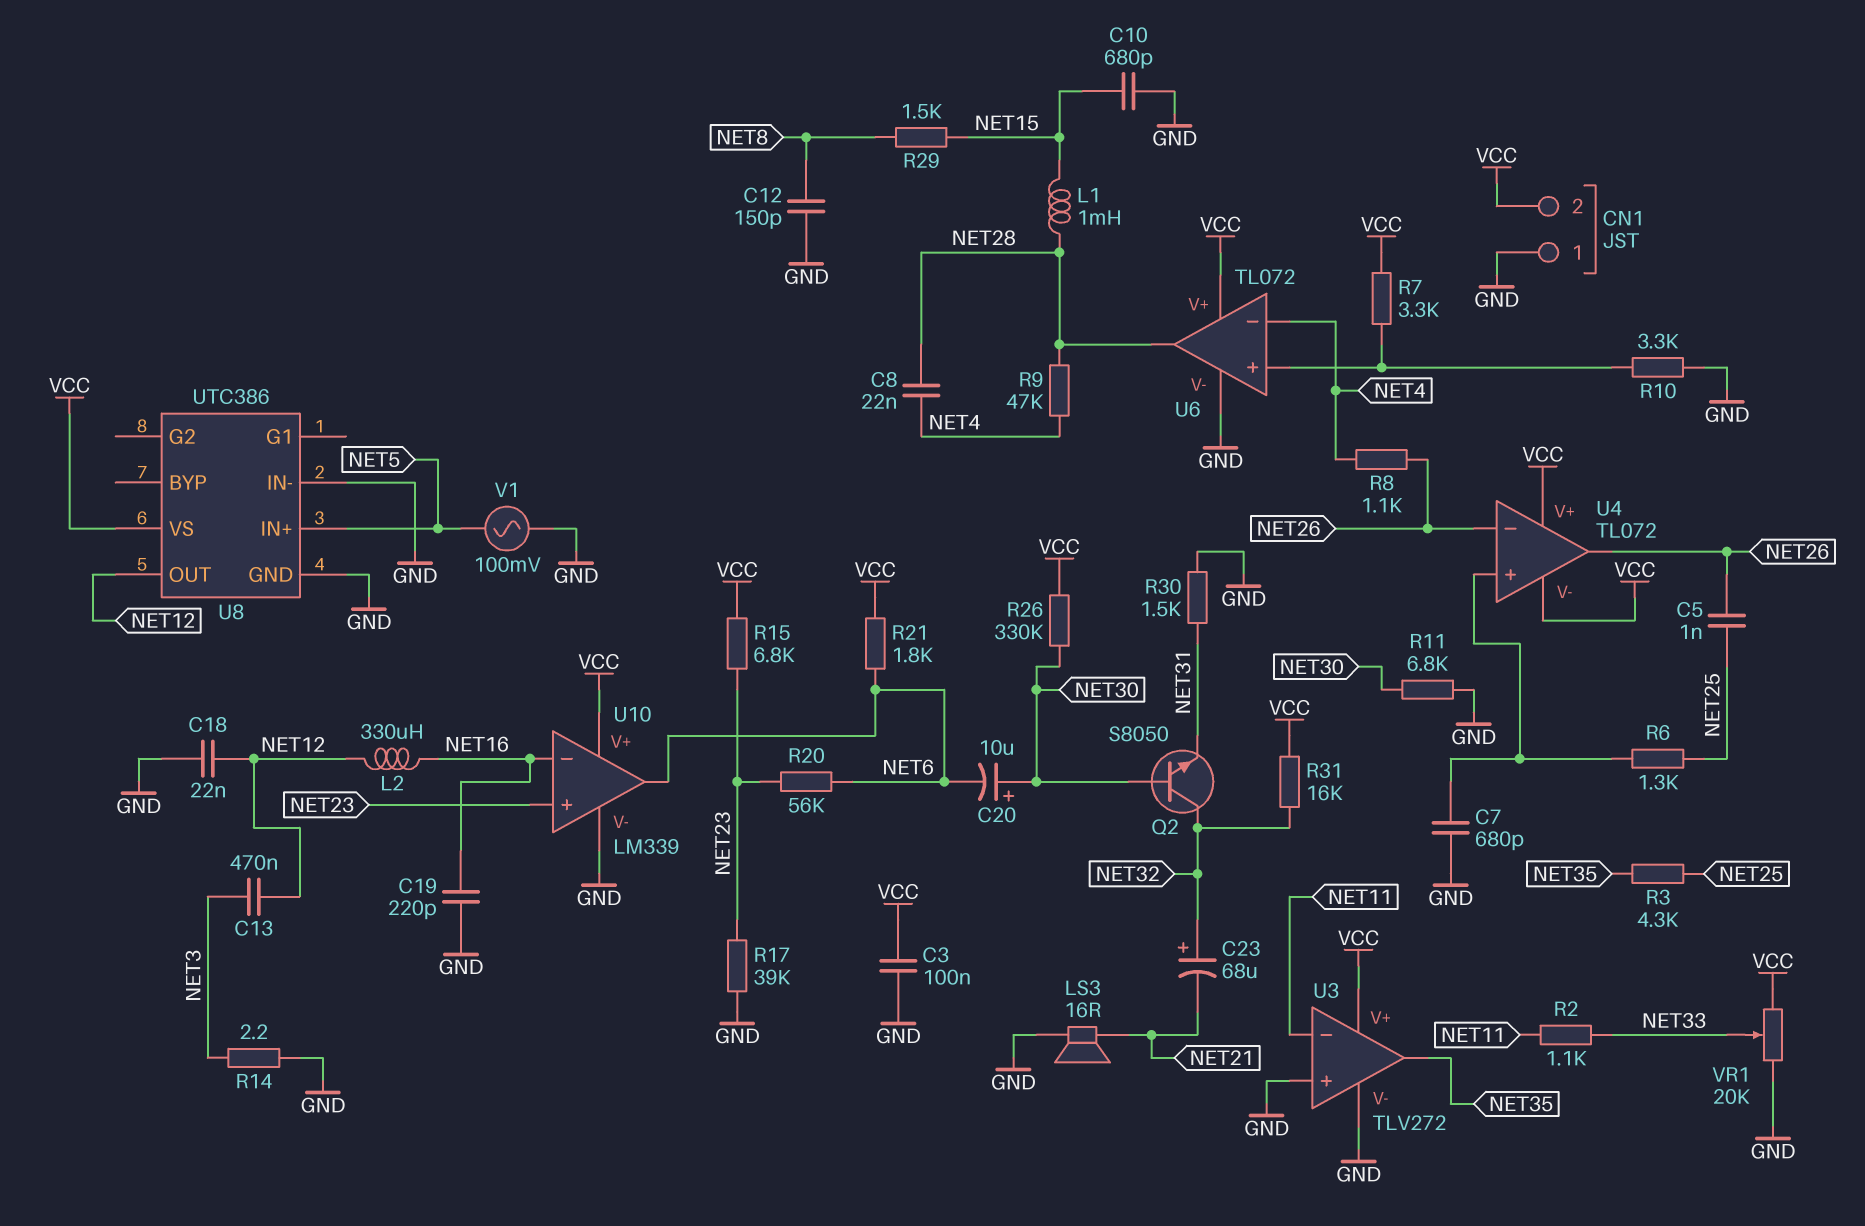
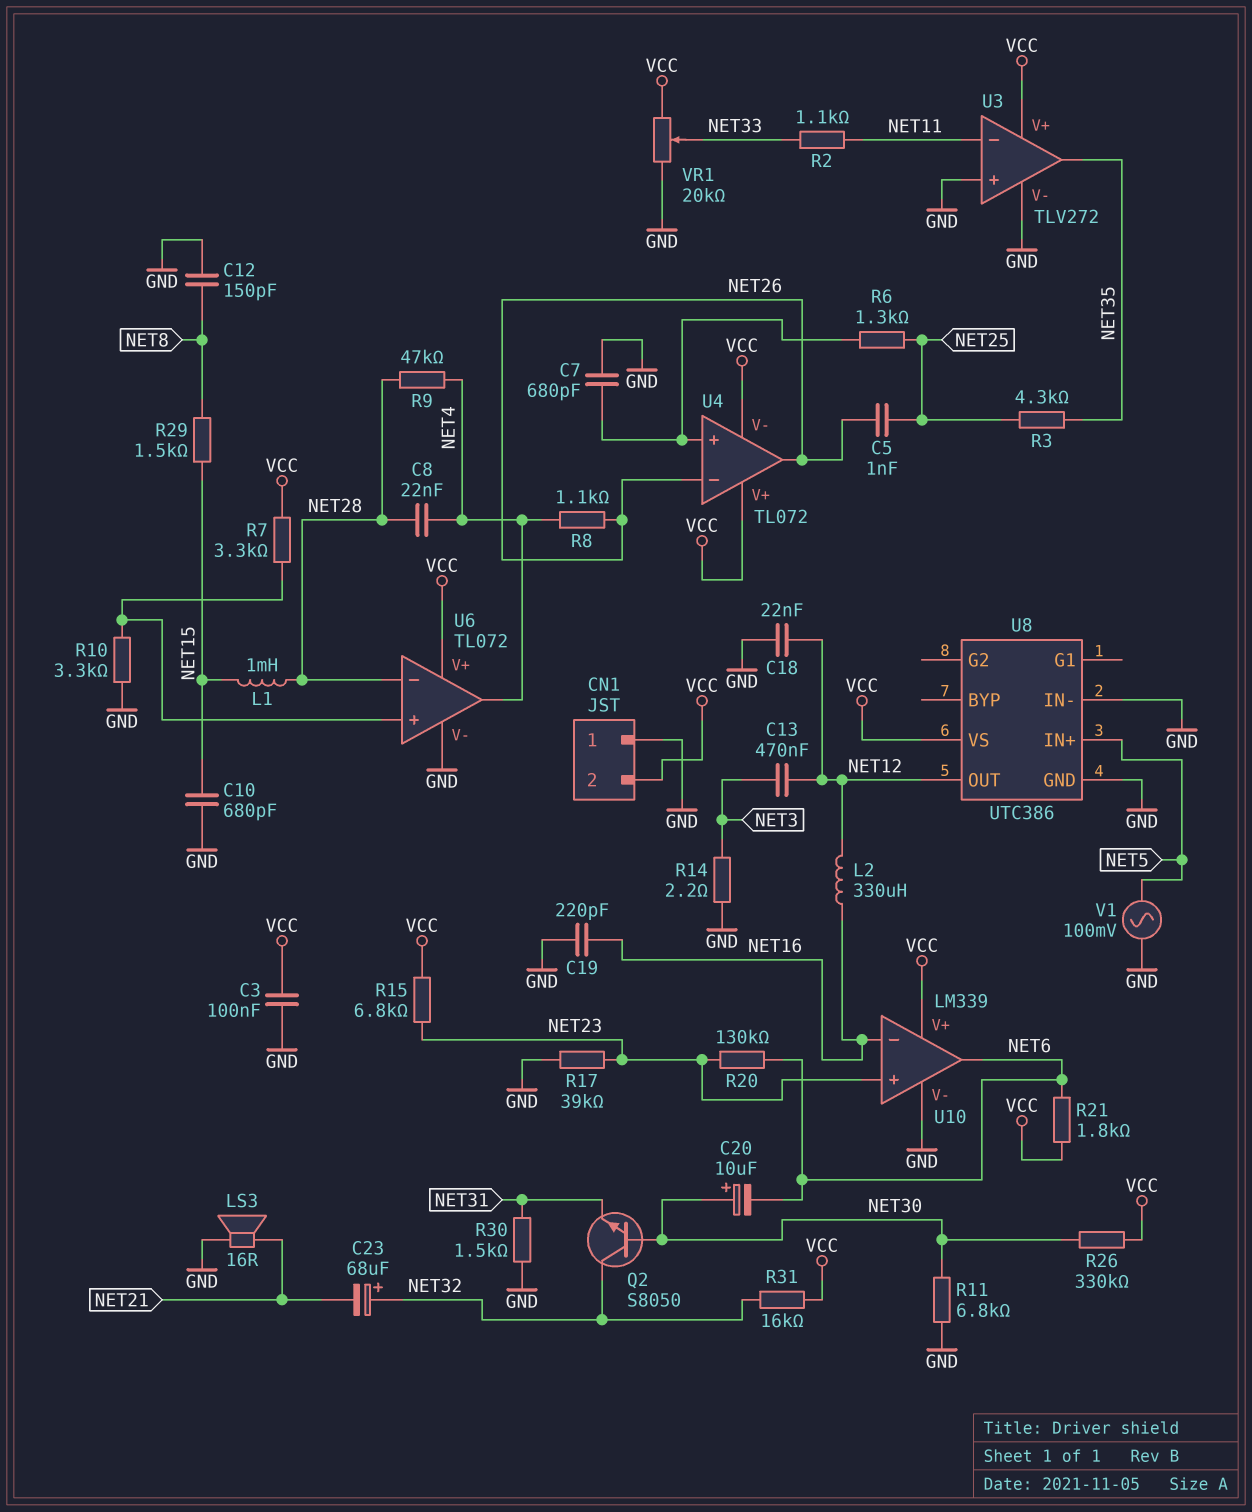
R20: 56k (NET6, NET23) -> 130k (NET6, NET23)
U6 pin in-: NET4 -> NET28
U6 pin out: NET28 -> NET4

